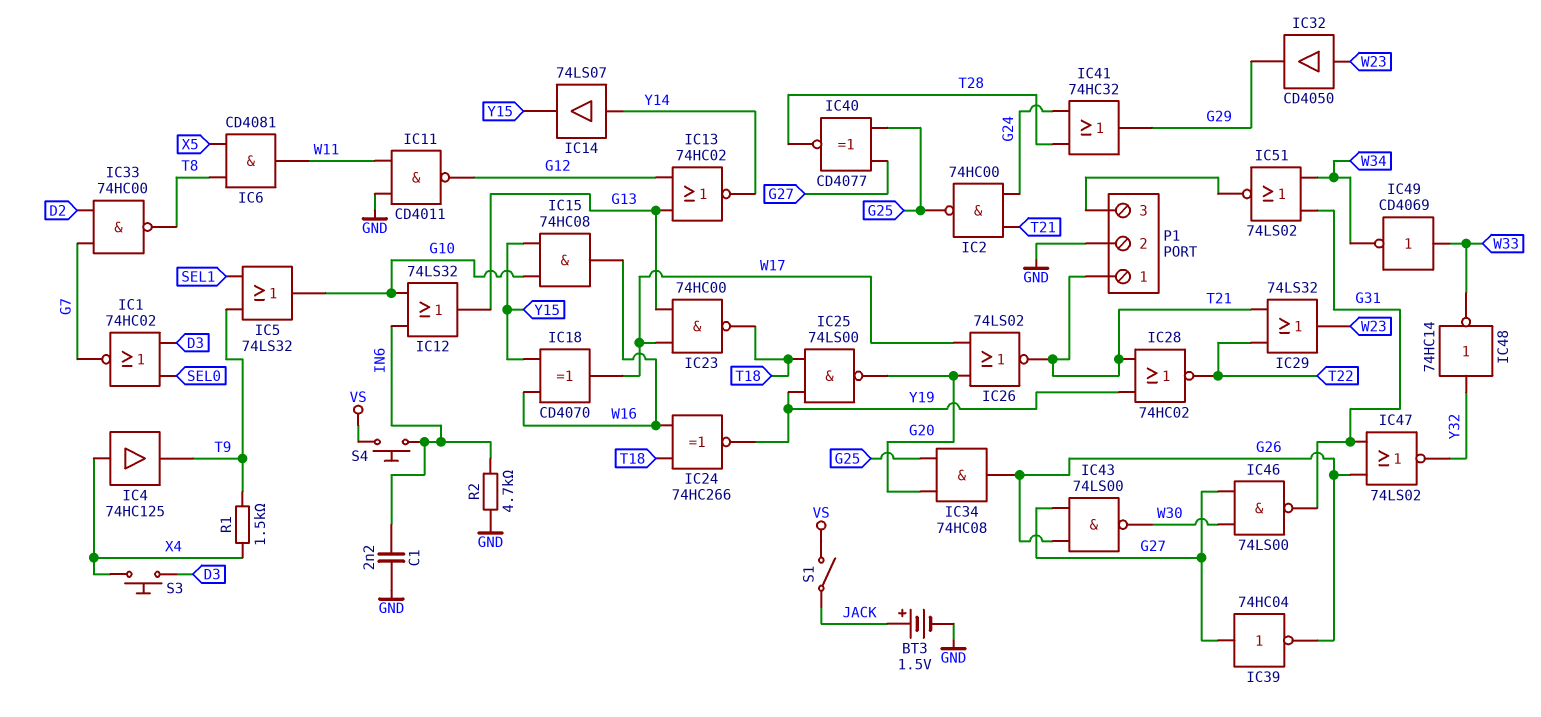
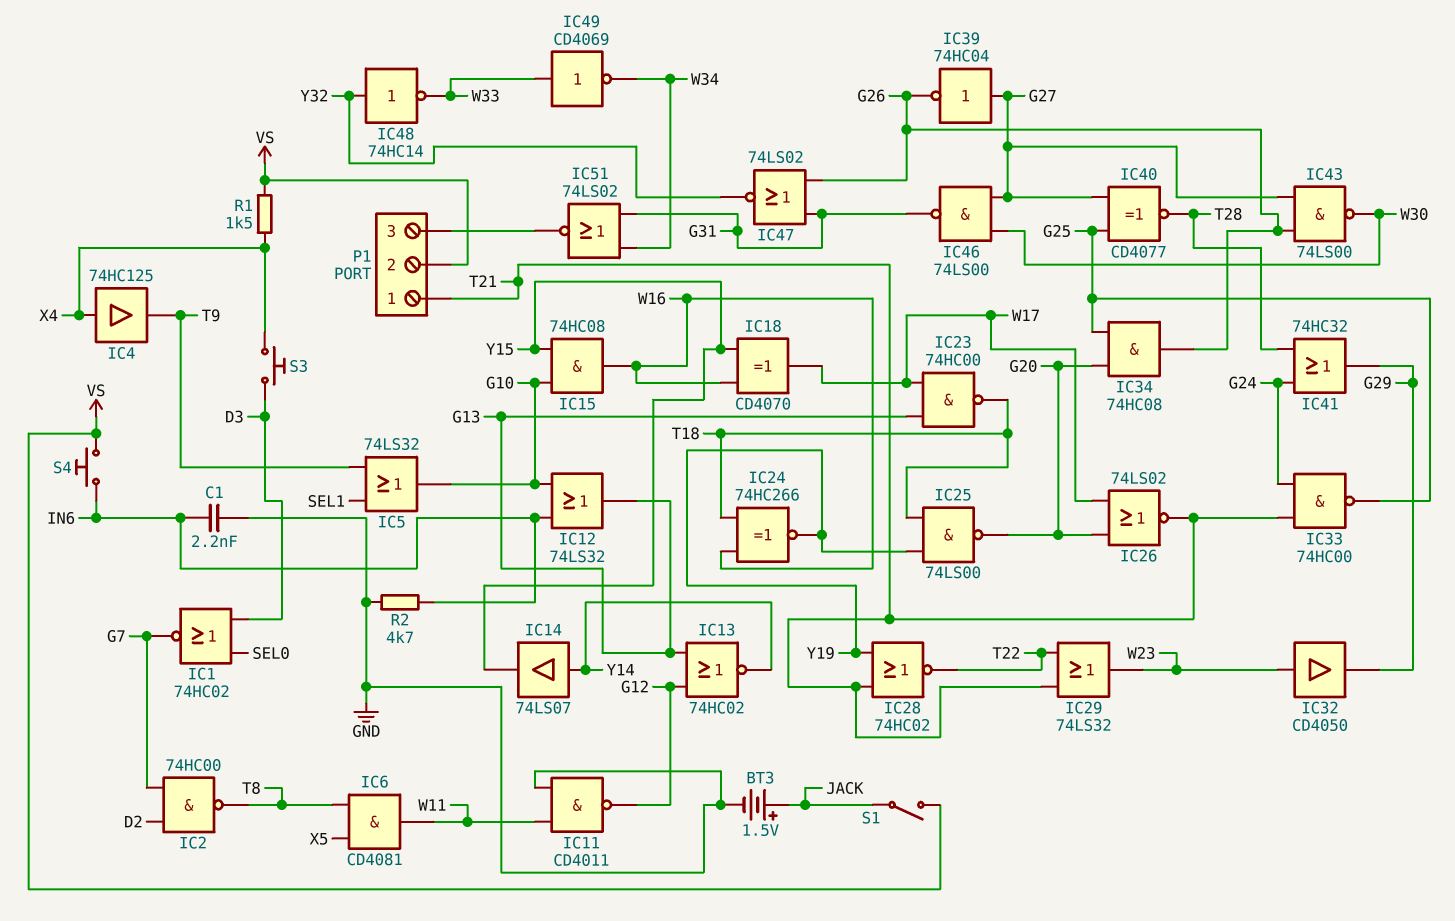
IC2: NAND 74HC00 (in G24, in T21, out G25) -> NAND 74HC00 (in D2, in G7, out T8)
IC33: NAND 74HC00 (in D2, in G7, out T8) -> NAND 74HC00 (in G24, in T21, out G25)
P1 pin 2: GND -> VS
R1: 1.5k (T9, X4) -> 1.5k (VS, X4)

